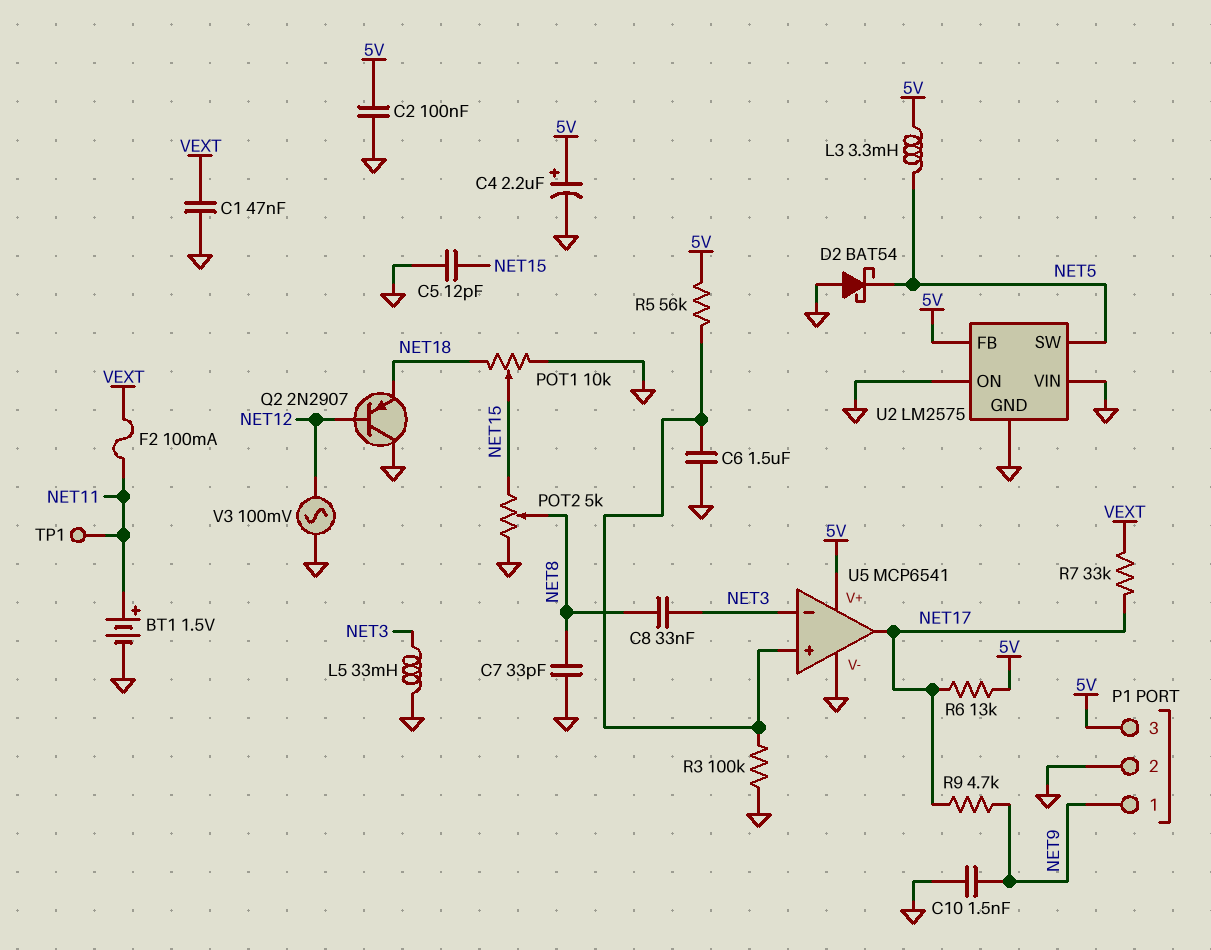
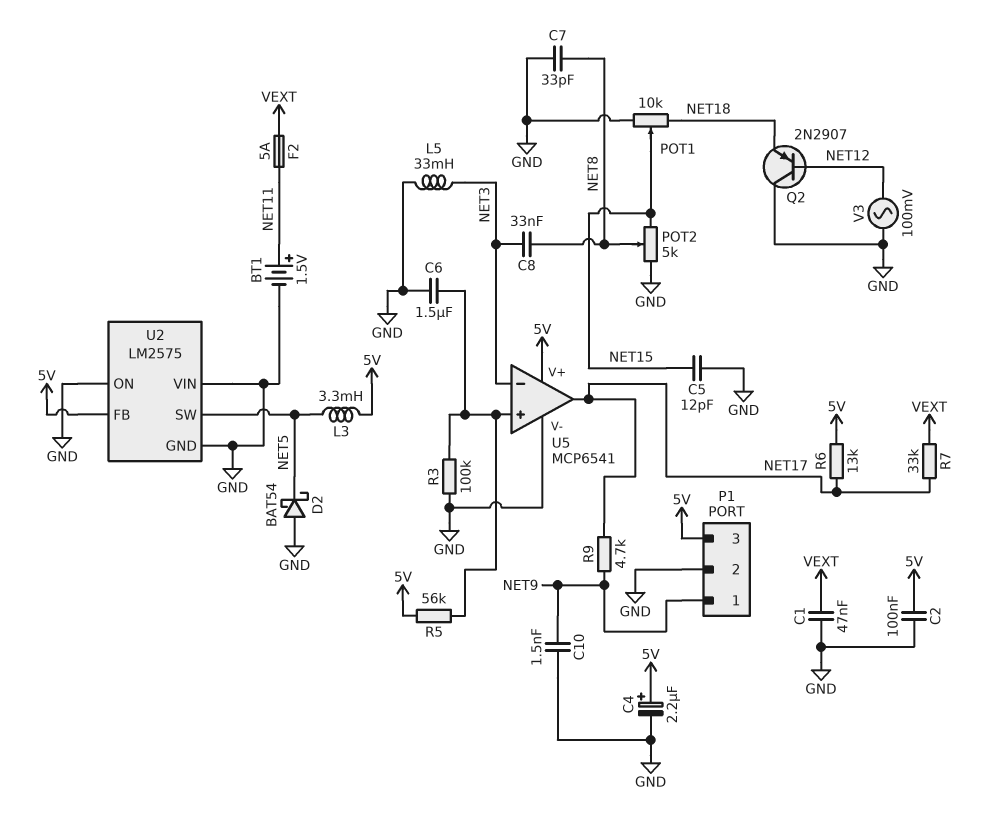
F2: 100mA (NET11, VEXT) -> 5A (NET11, VEXT)
TP1: test point (NET11) -> none

